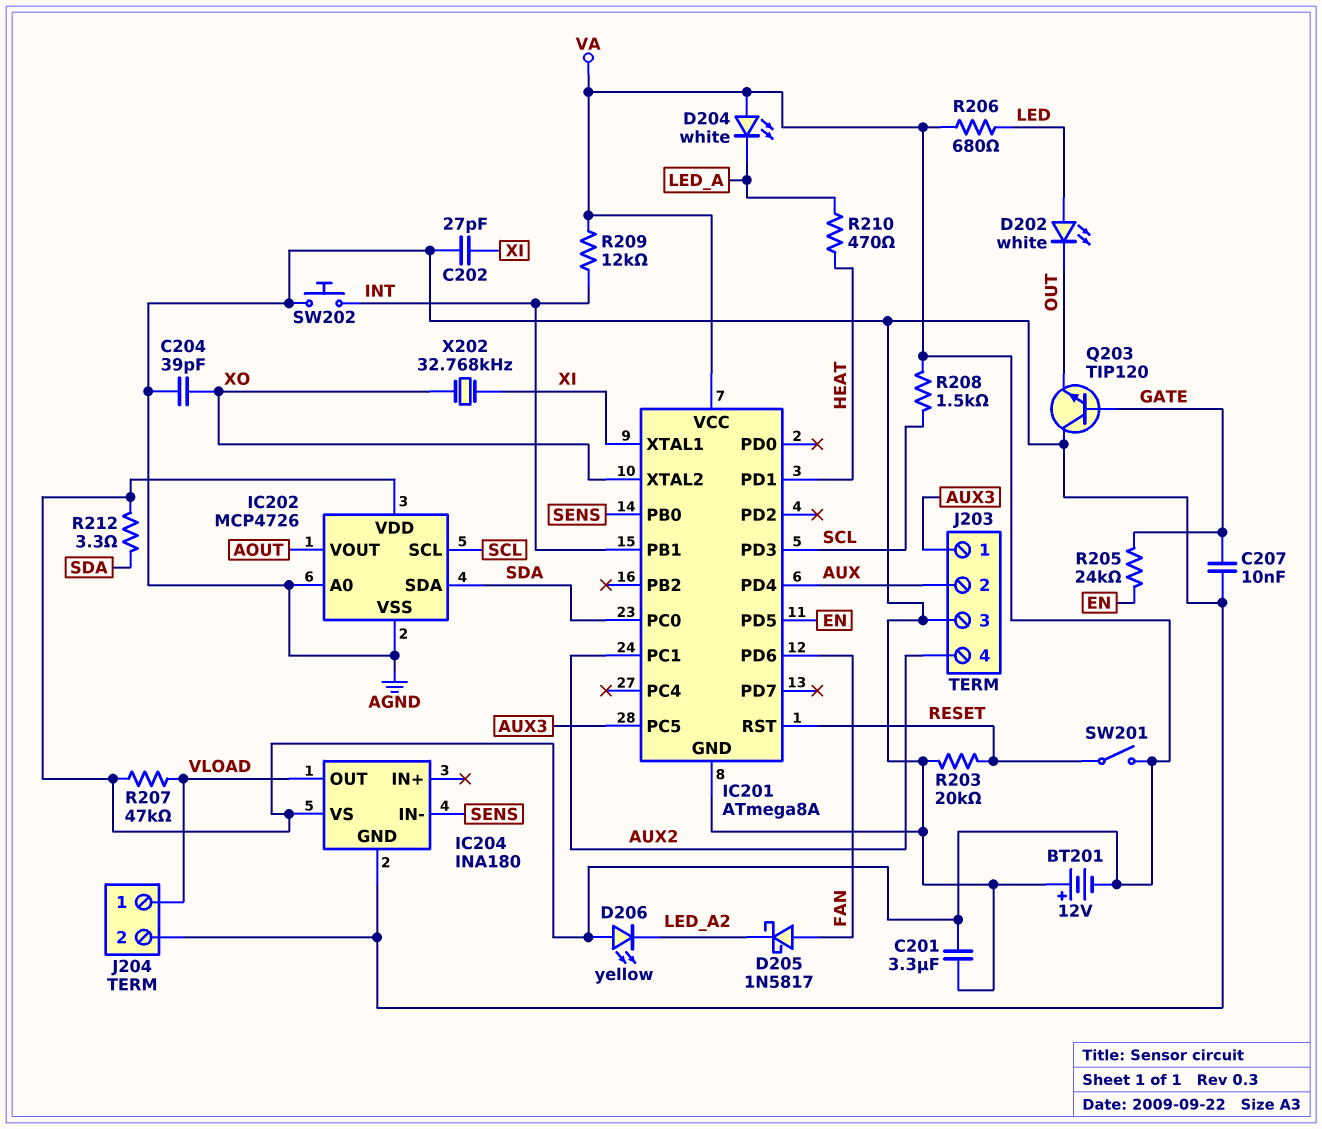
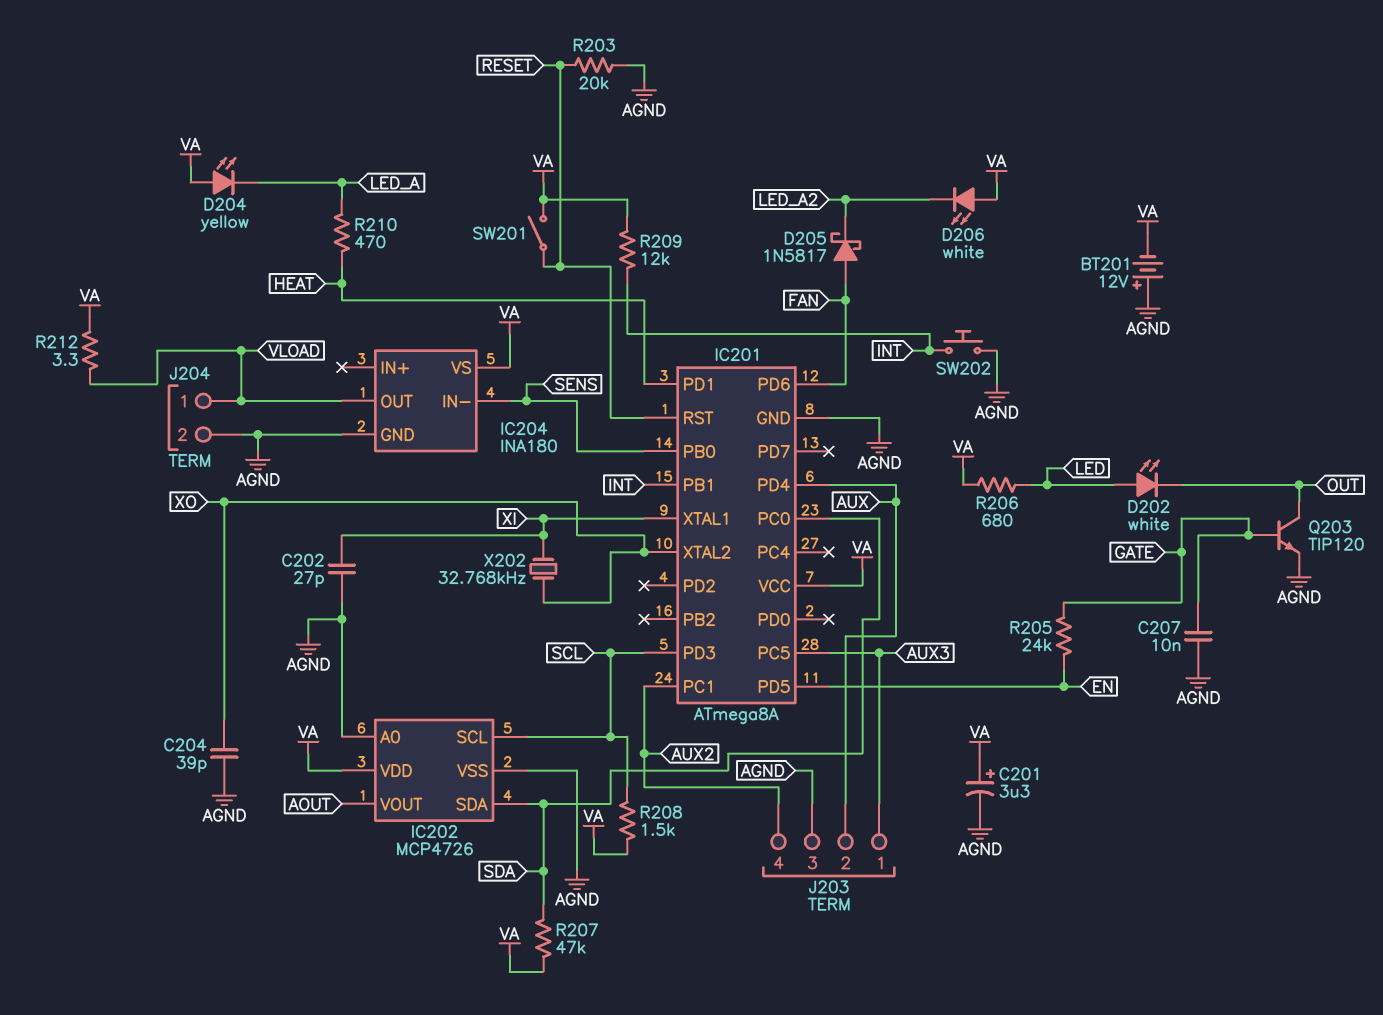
C201: 3.3uF (AGND, VA) -> 3.3uF (plus VA, minus AGND)
D204: LED white (A VA, K LED_A) -> LED yellow (A VA, K LED_A)
D206: LED yellow (A VA, K LED_A2) -> LED white (A VA, K LED_A2)
Q203: NPN TIP120 (B GATE, C AGND, E OUT) -> NPN TIP120 (B GATE, C OUT, E AGND)
R207: 47k (VA, VLOAD) -> 47k (SDA, VA)
R212: 3.3 (SDA, VA) -> 3.3 (VA, VLOAD)

